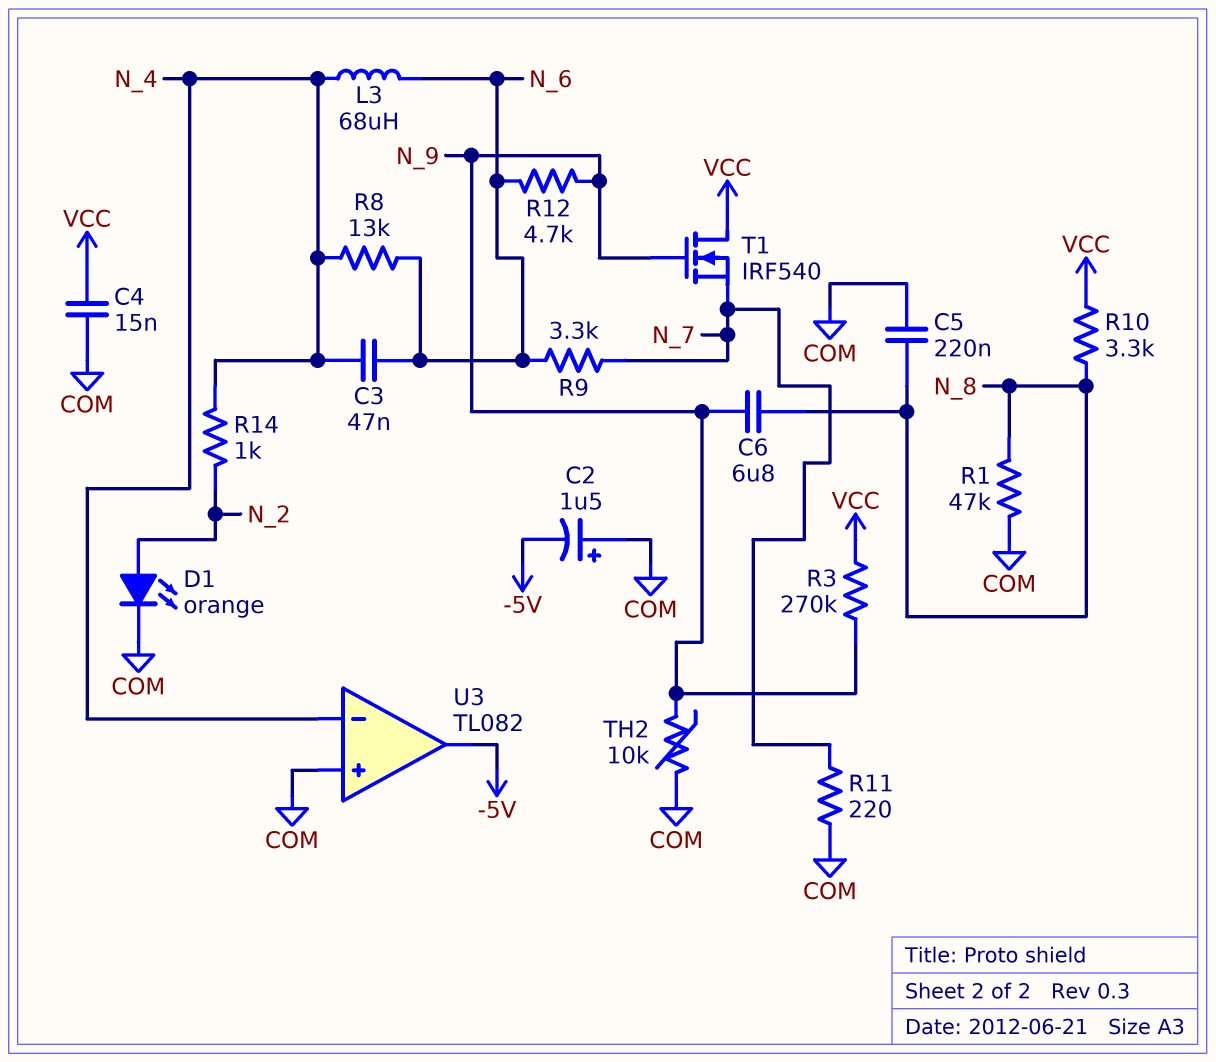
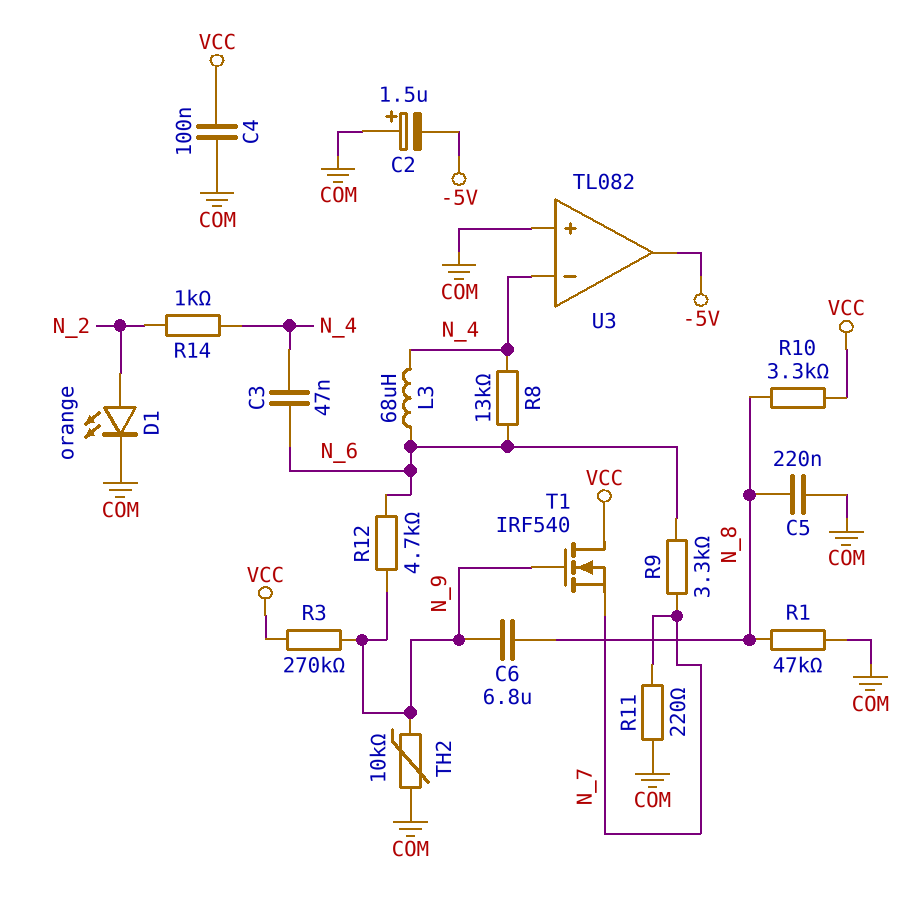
C4: 15nF (COM, VCC) -> 100nF (COM, VCC)

